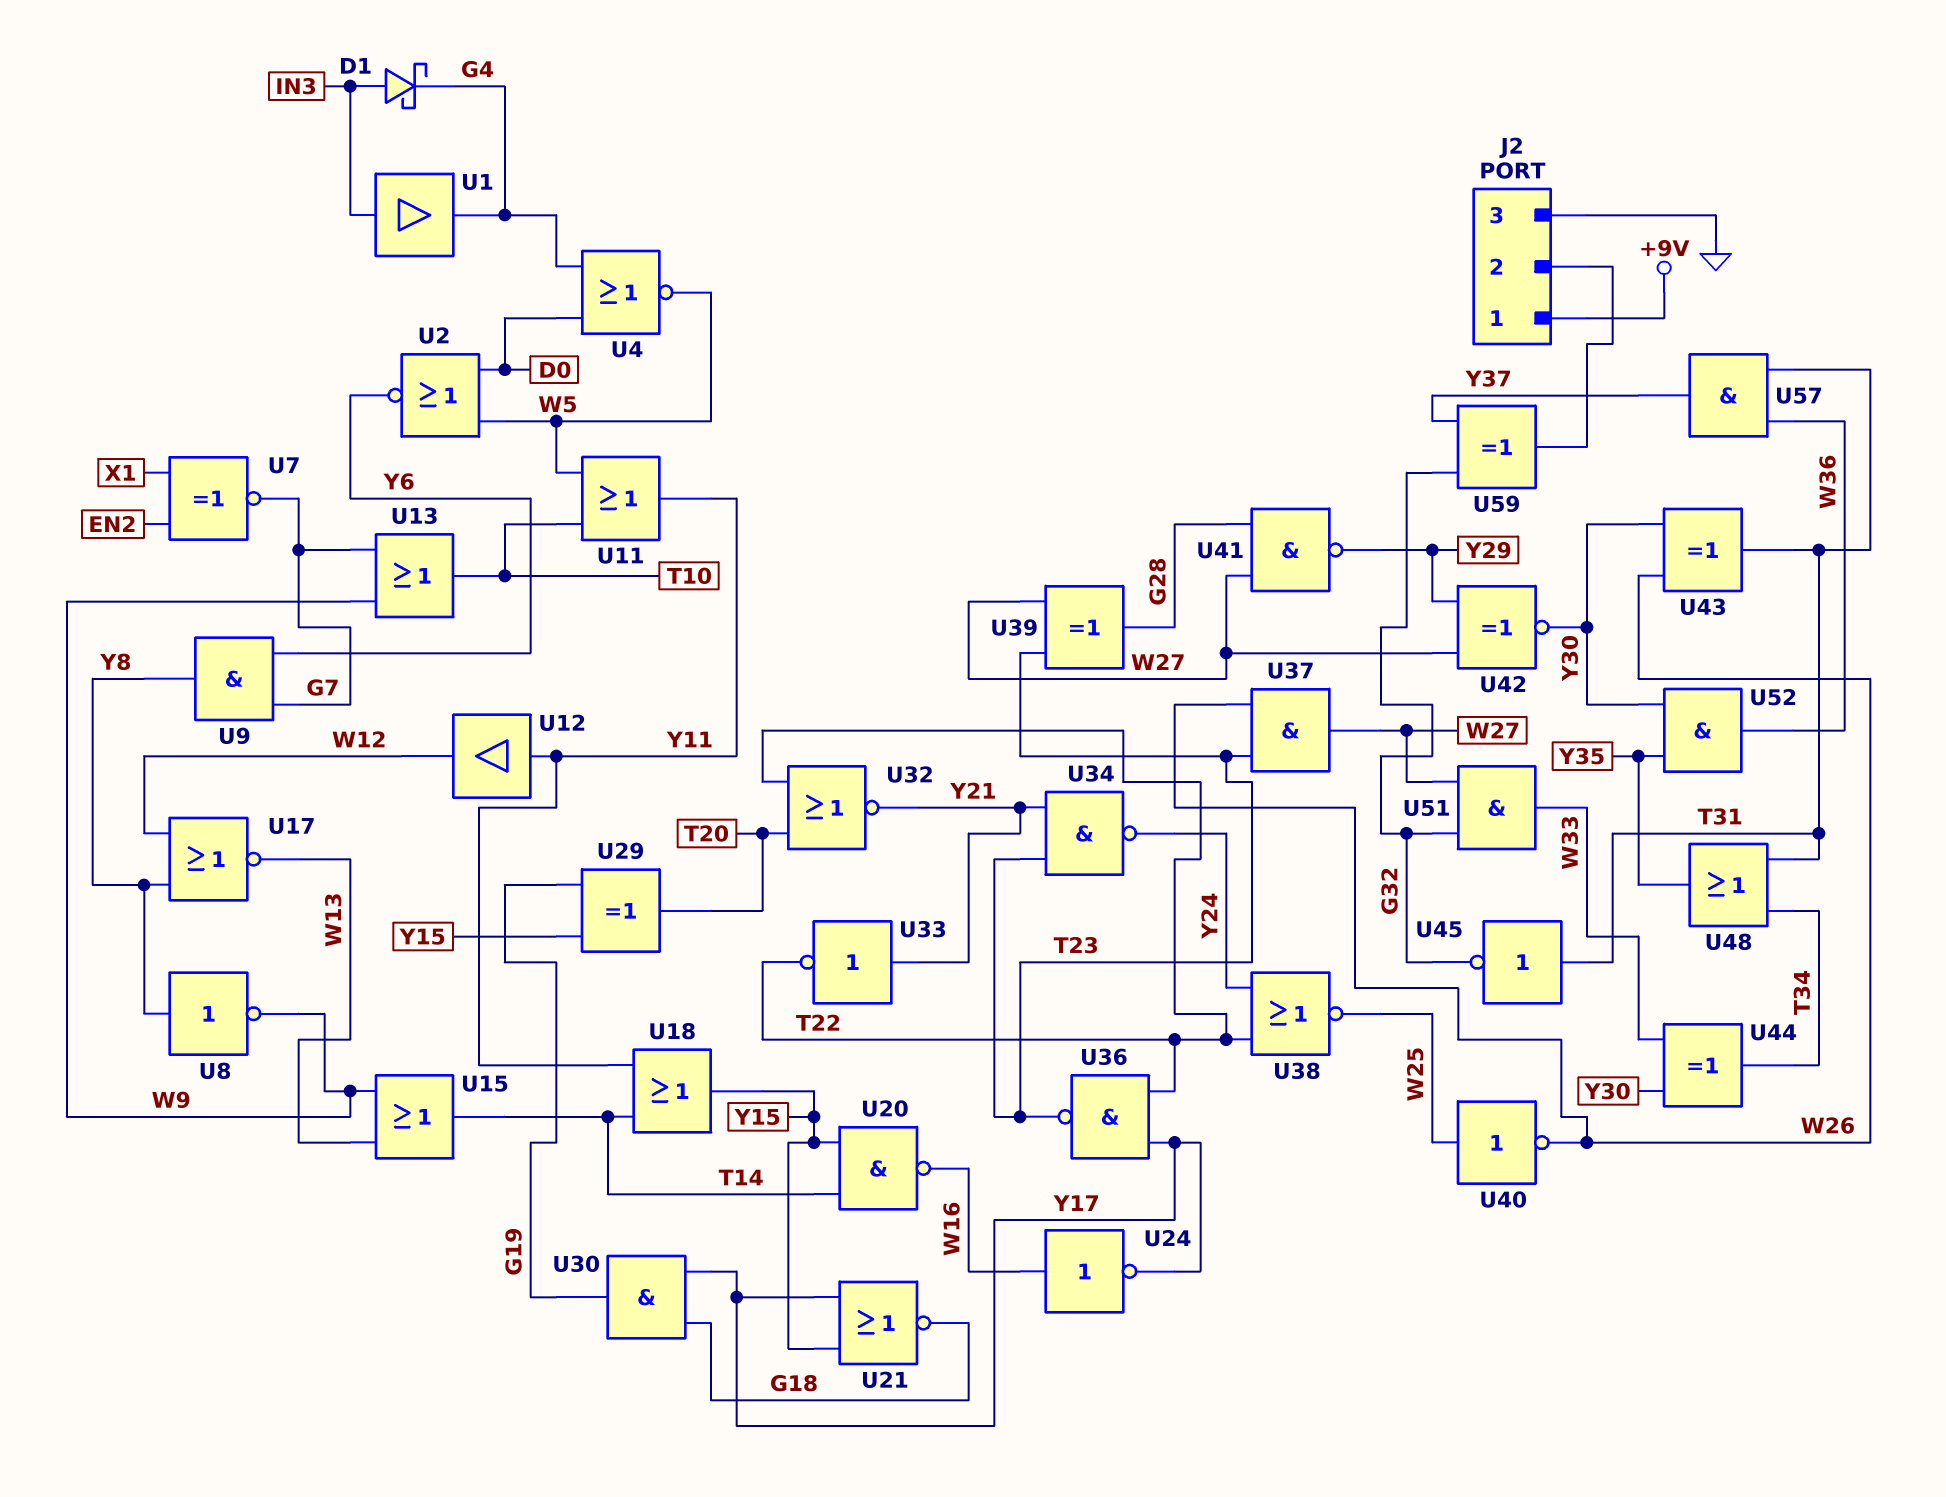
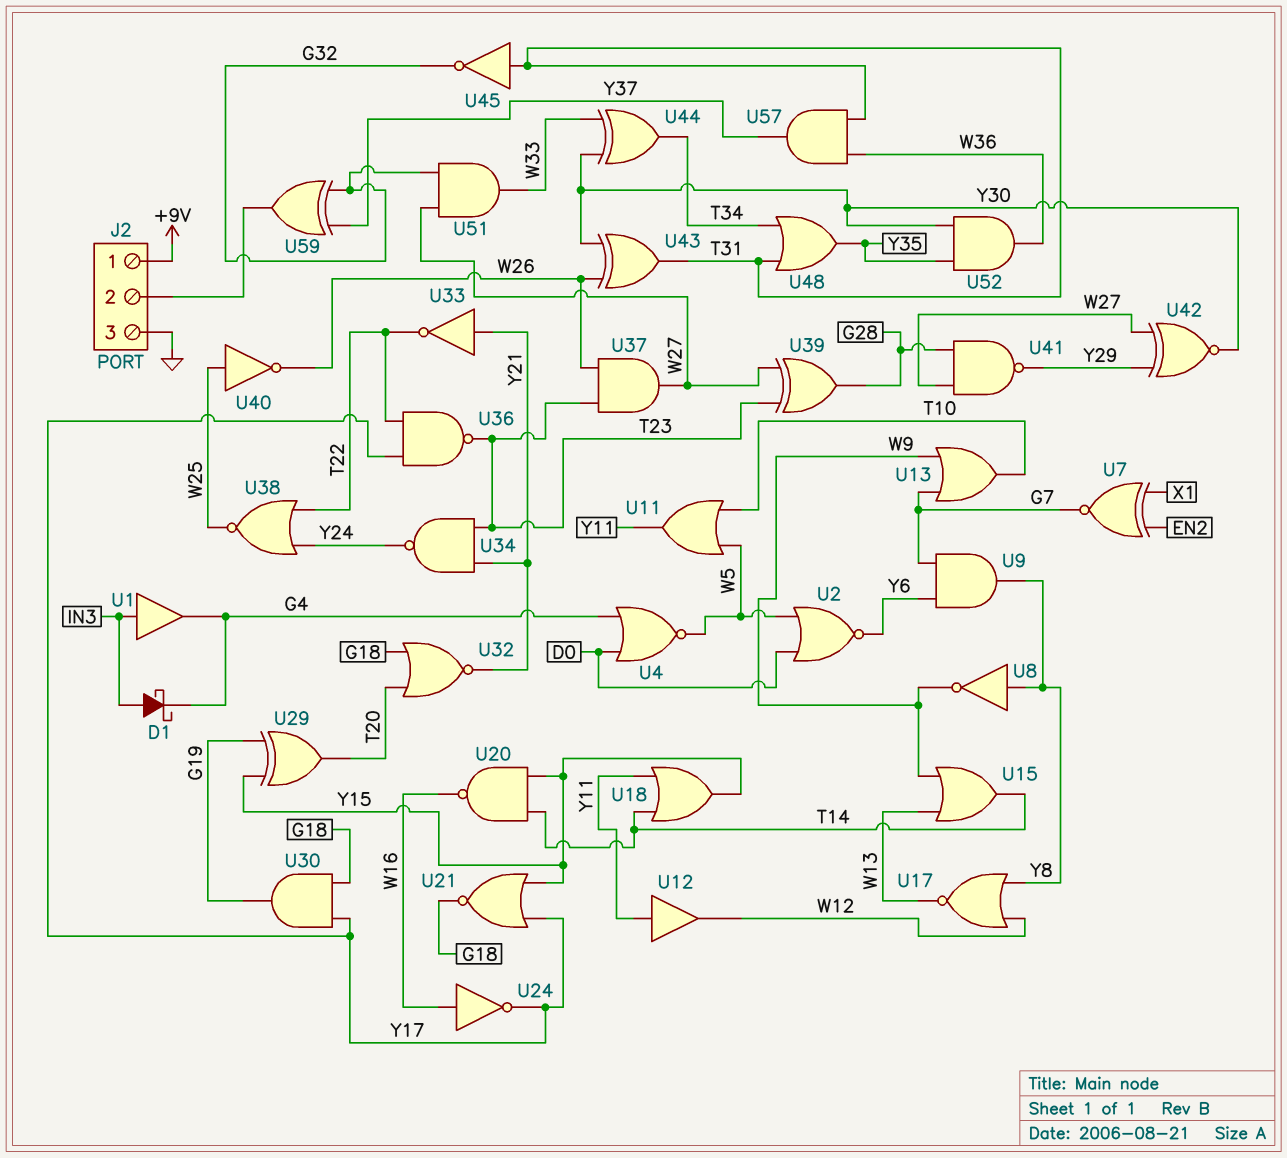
U32: NOR (in T20, in T22, out Y21) -> NOR (in G18, in T20, out Y21)

